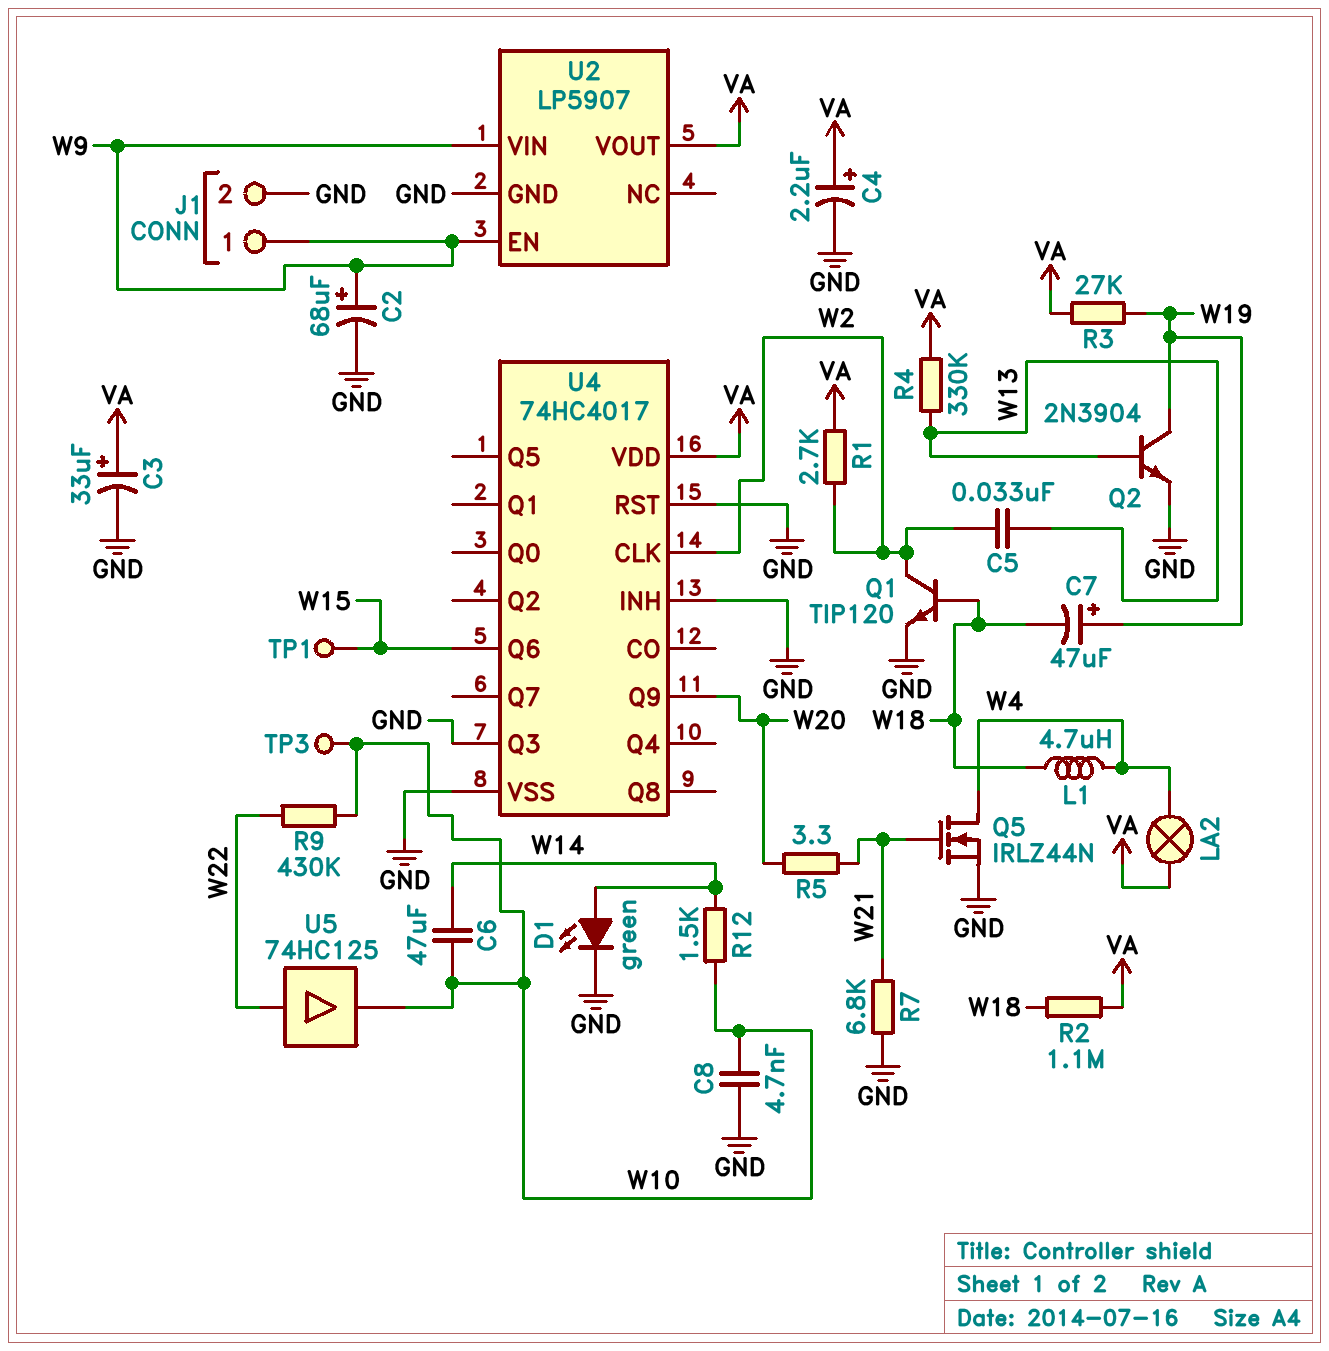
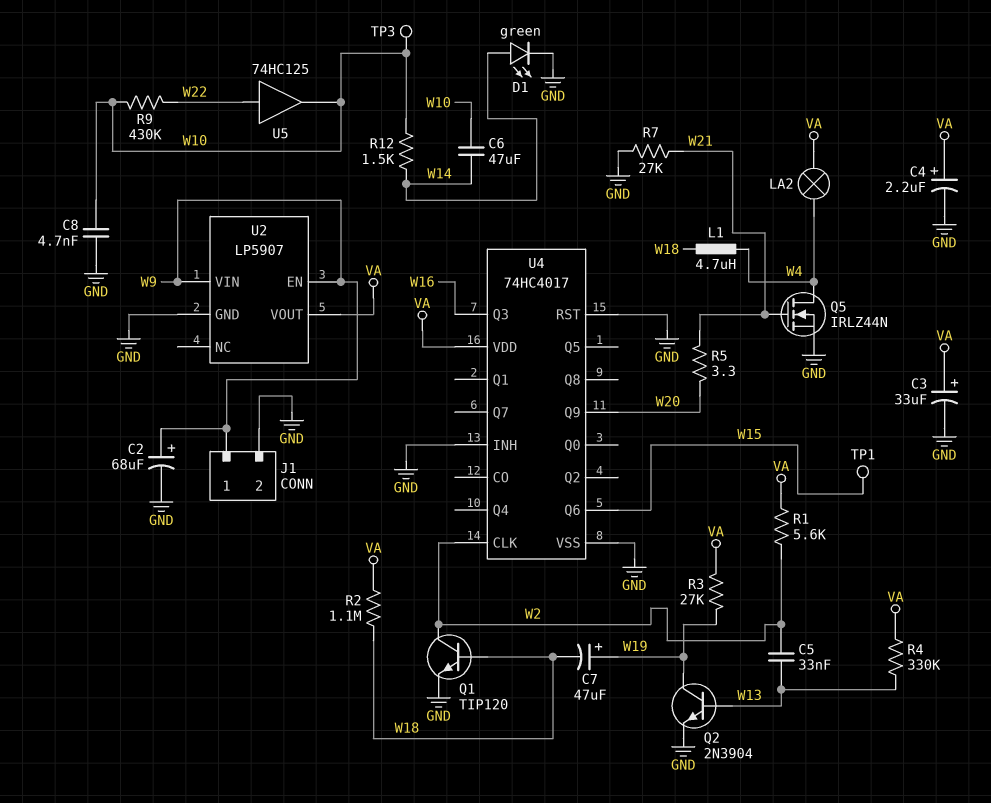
R1: 2.7k (VA, W2) -> 5.6k (VA, W2)
R7: 6.8k (GND, W21) -> 27k (GND, W21)
U4 pin Q3: GND -> W16

